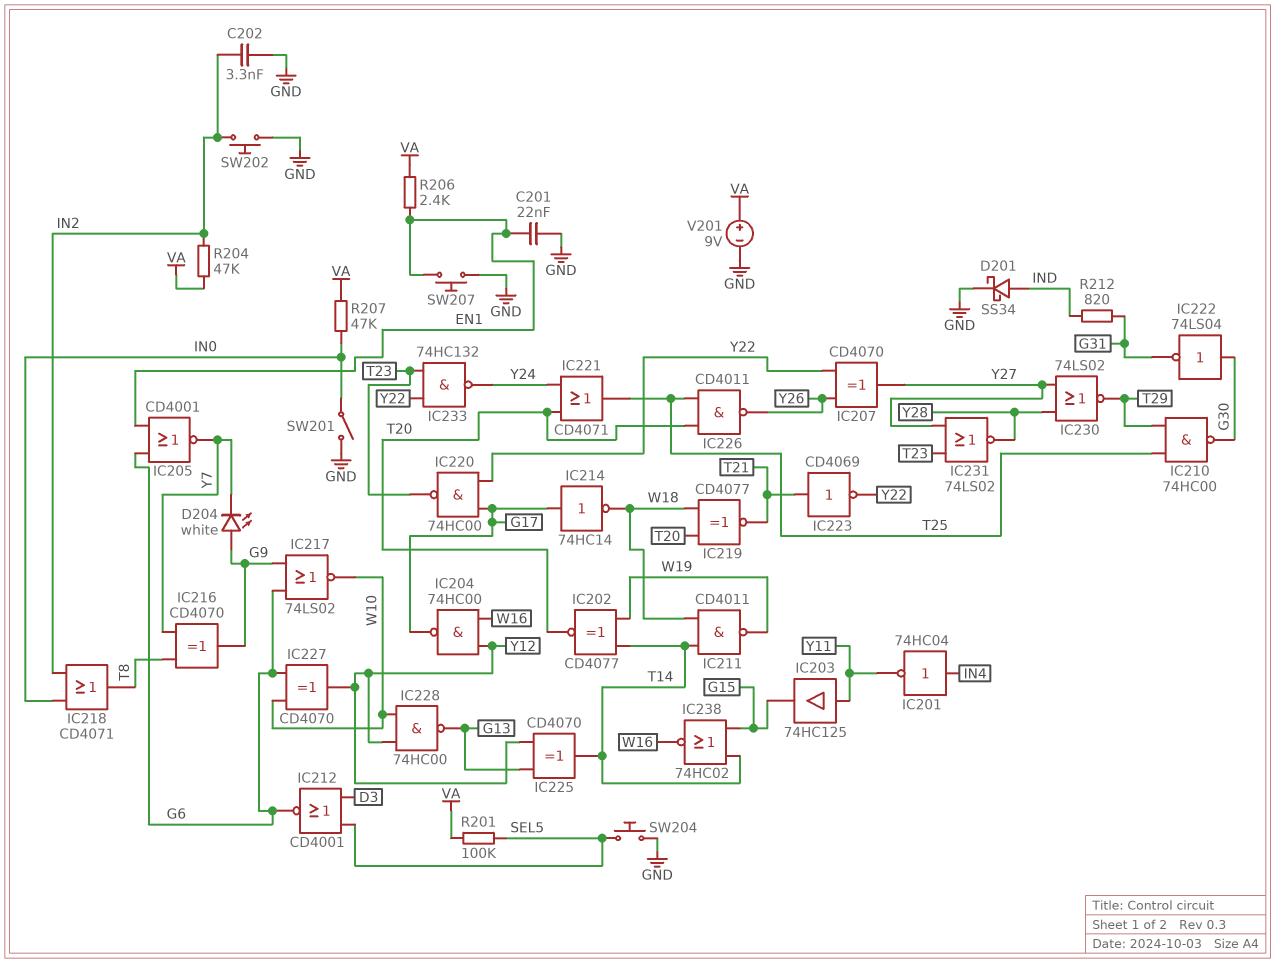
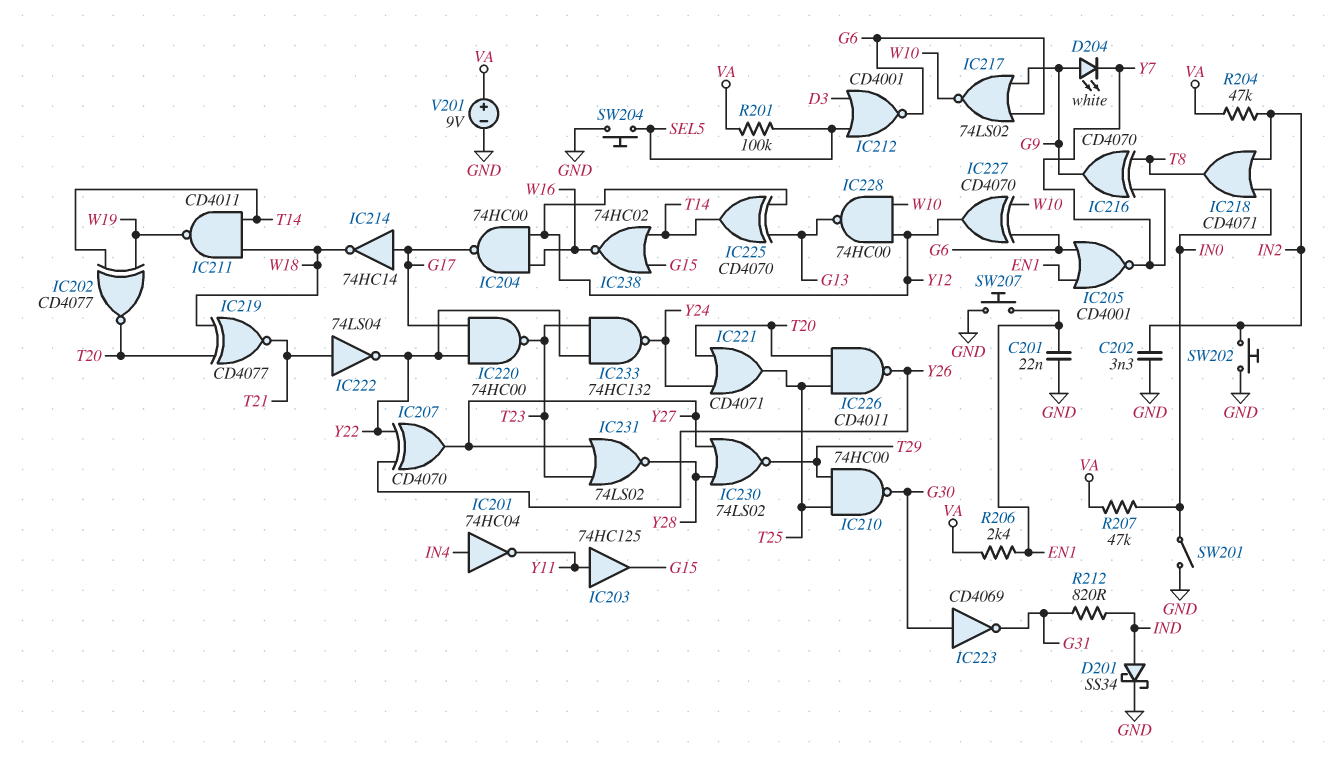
IC222: NOT 74LS04 (in G30, out G31) -> NOT 74LS04 (in T21, out Y22)
IC223: NOT CD4069 (in T21, out Y22) -> NOT CD4069 (in G30, out G31)

